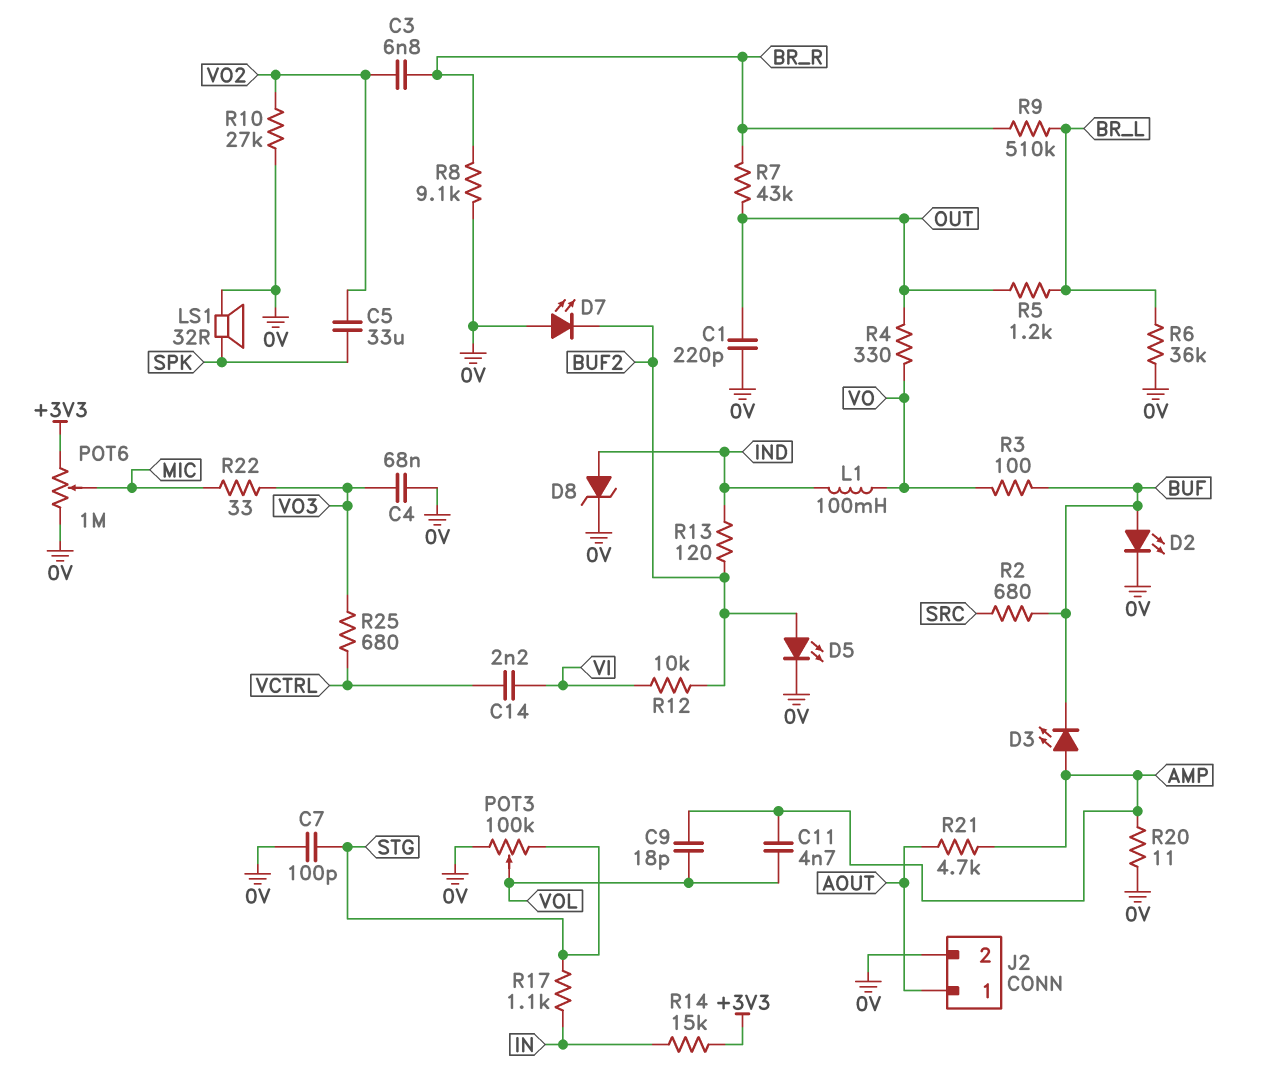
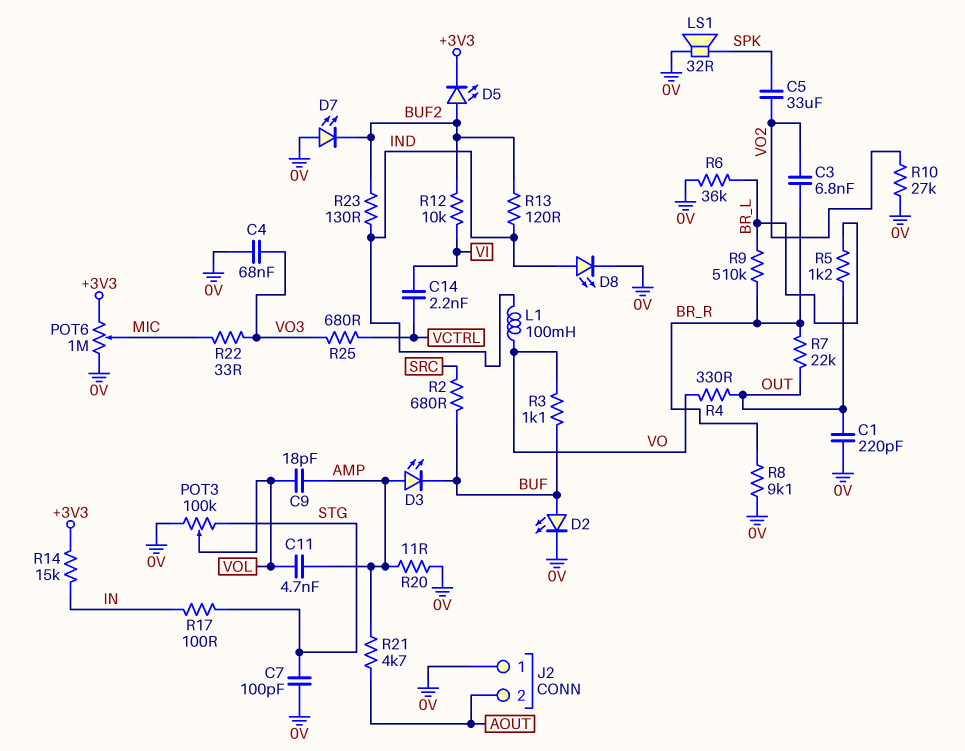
D5: LED (A BUF2, K 0V) -> LED (A BUF2, K +3V3)
D8: zener (A IND, K 0V) -> LED (A IND, K 0V)
J2 pin 1: AOUT -> 0V
J2 pin 2: 0V -> AOUT
R3: 100 (BUF, VO) -> 1.1k (BUF, VO)
R7: 43k (BR_R, OUT) -> 22k (BR_R, OUT)
R17: 1.1k (IN, STG) -> 100 (IN, STG)
R23: none -> 130 (BUF2, IND)

